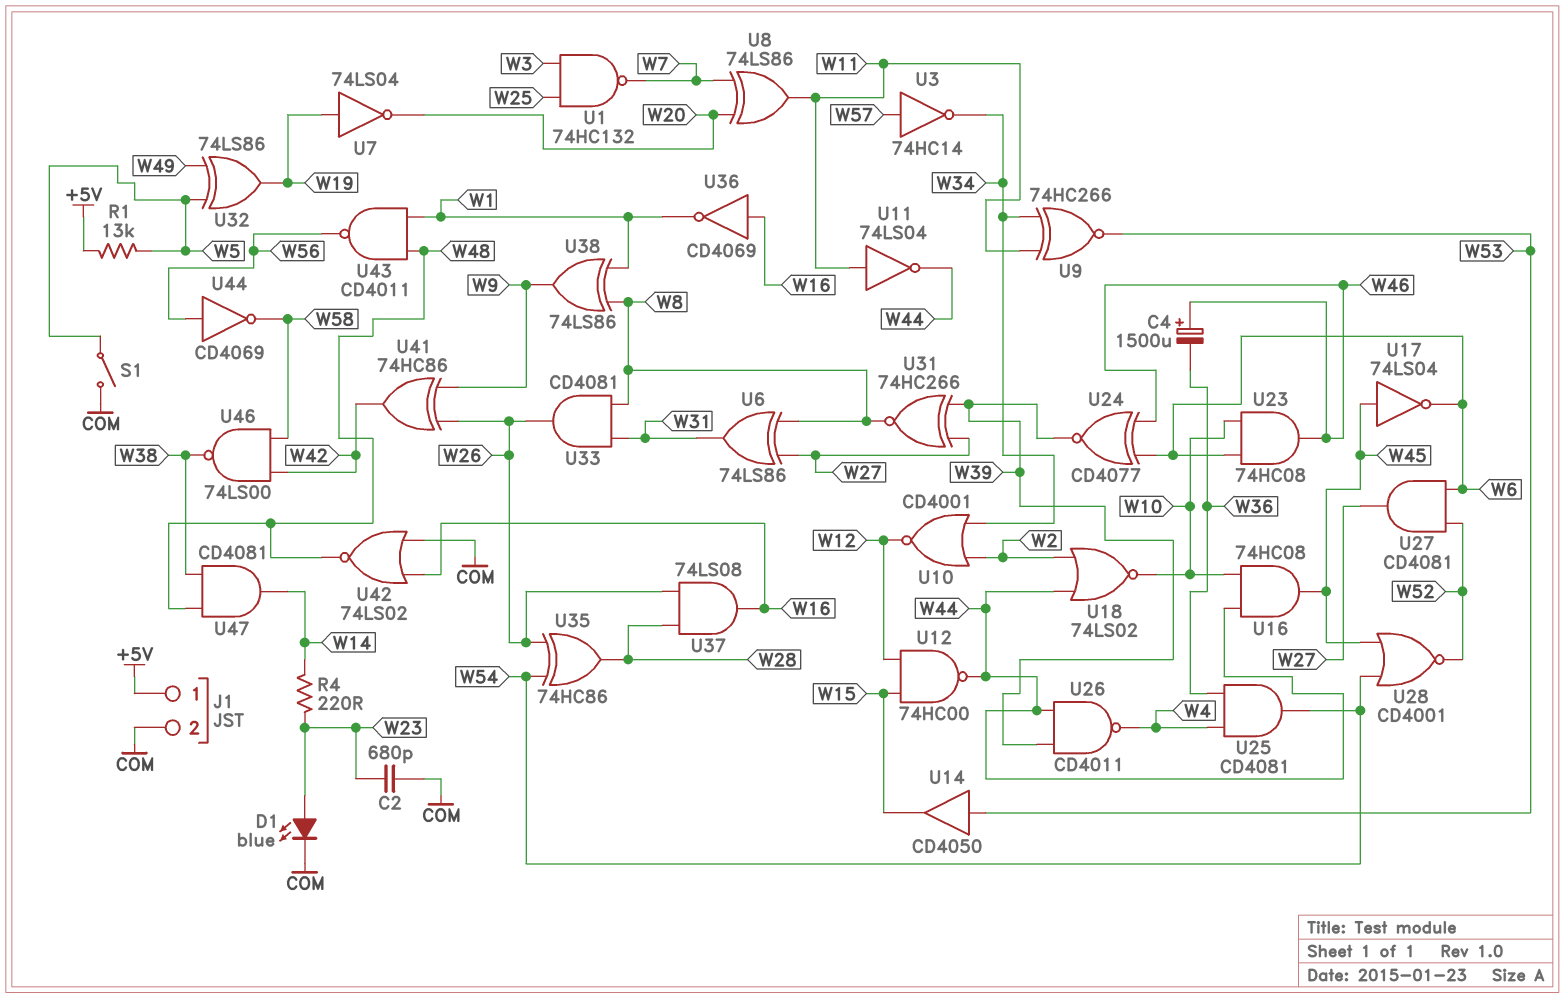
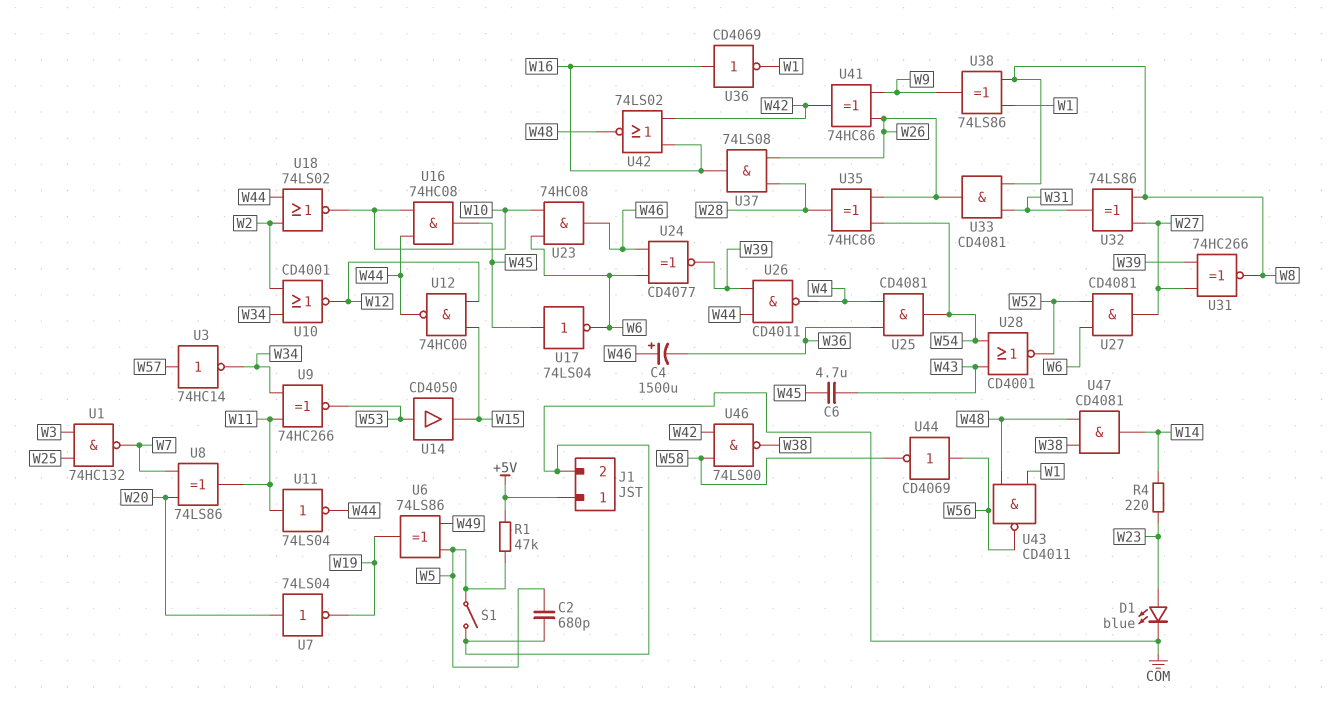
C2: 680pF (COM, W23) -> 680pF (COM, W5)
C6: none -> 4.7uF (W43, W45)
R1: 13k (+5V, W5) -> 47k (+5V, W5)
U6: XOR 74LS86 (in W8, in W27, out W31) -> XOR 74LS86 (in W5, in W49, out W19)
U7: NOT 74LS04 (in W19, out W20) -> NOT 74LS04 (in W20, out W19)
U28: NOR CD4001 (in W45, in W54, out W52) -> NOR CD4001 (in W43, in W54, out W52)
U32: XOR 74LS86 (in W5, in W49, out W19) -> XOR 74LS86 (in W8, in W27, out W31)
U42: NOR 74LS02 (in COM, in W16, out W48) -> NOR 74LS02 (in W16, in W42, out W48)

